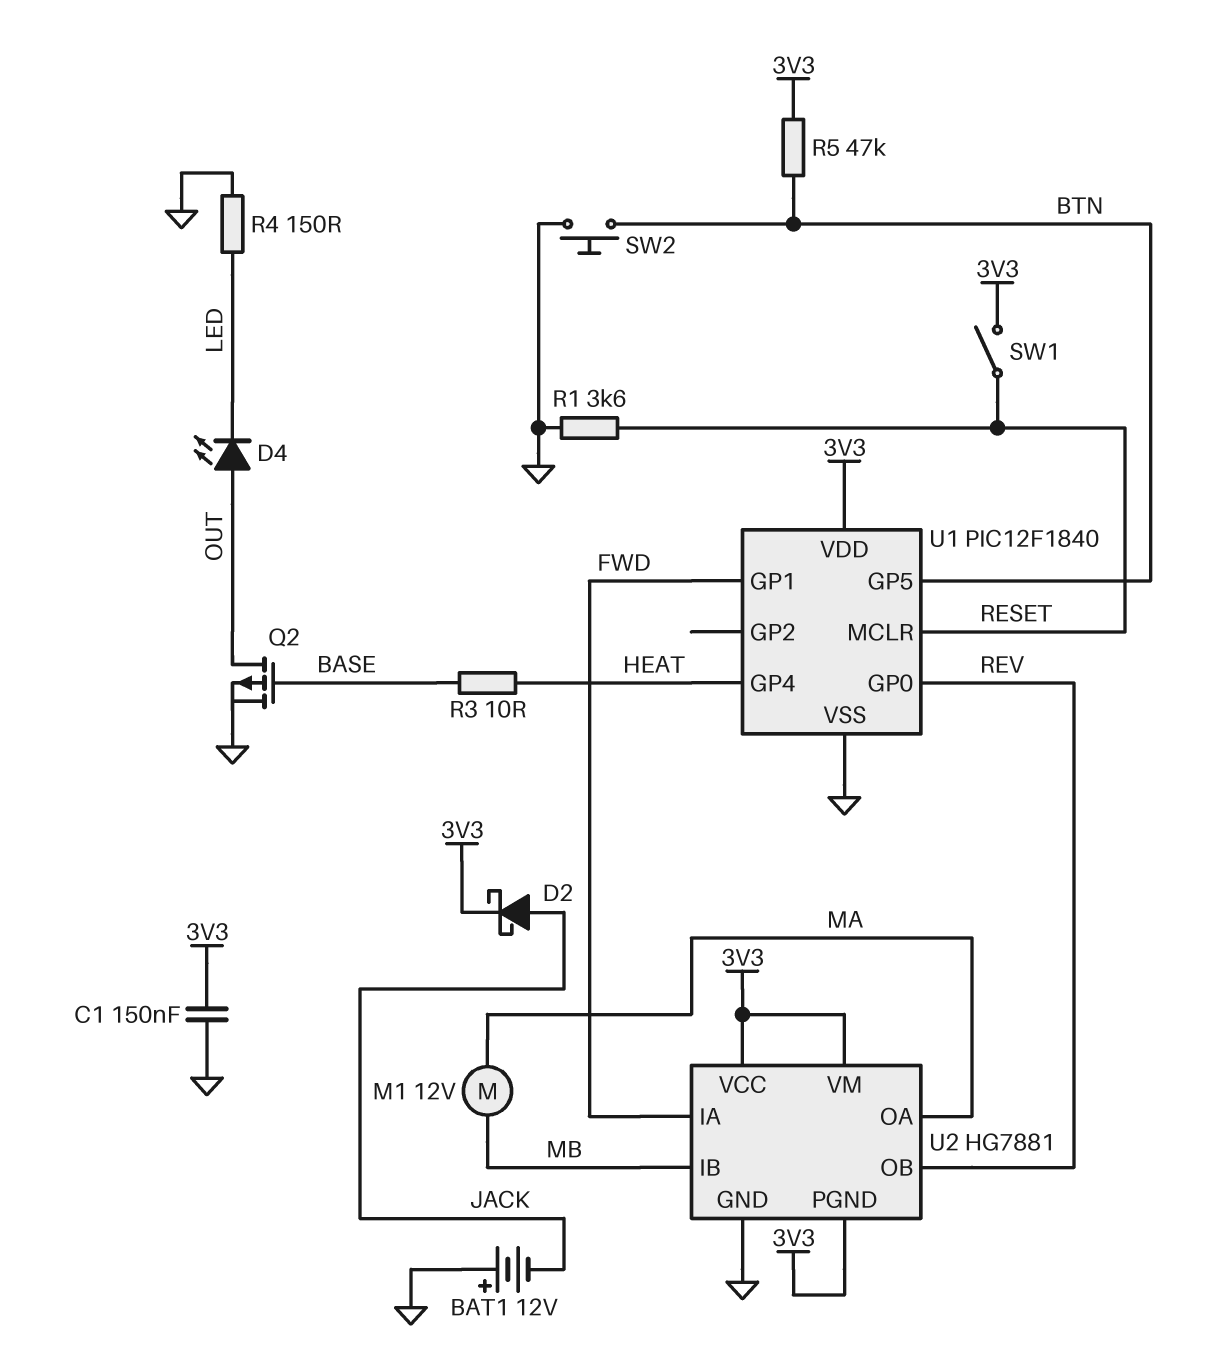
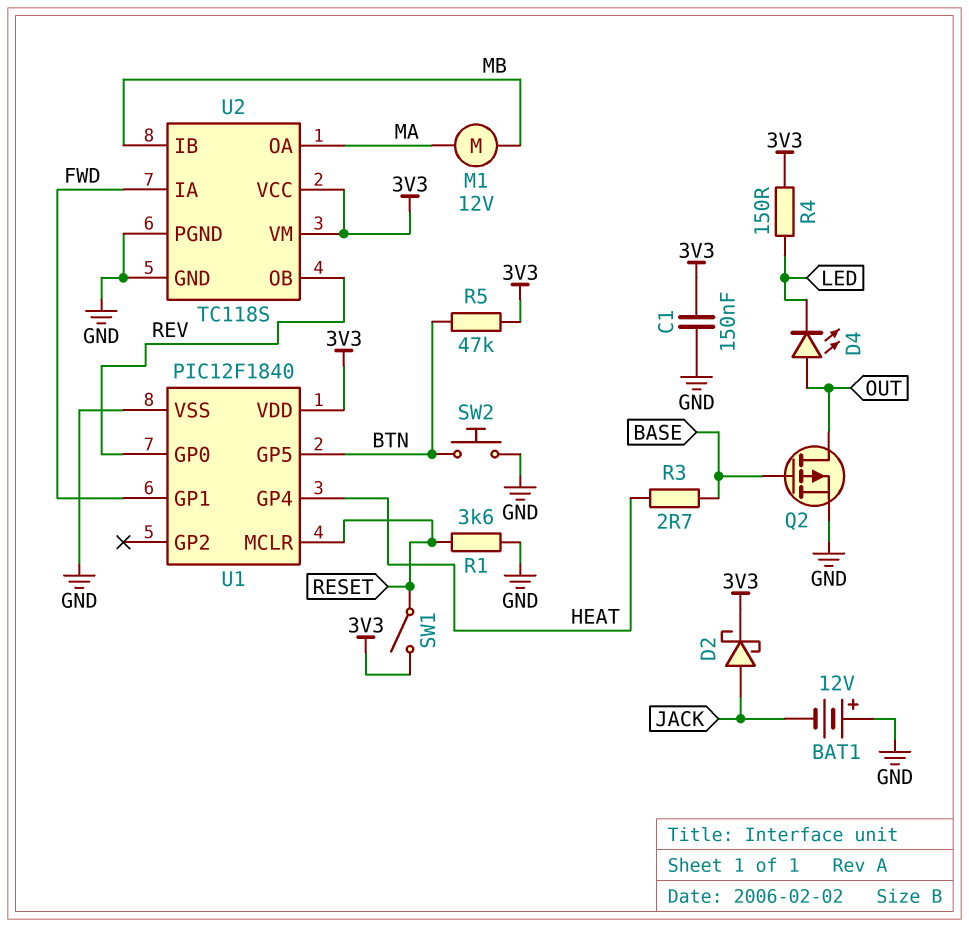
R3: 10 (BASE, HEAT) -> 2.7 (BASE, HEAT)
R4: 150 (GND, LED) -> 150 (3V3, LED)
U2: HG7881 -> TC118S
U2 pin PGND: 3V3 -> GND

